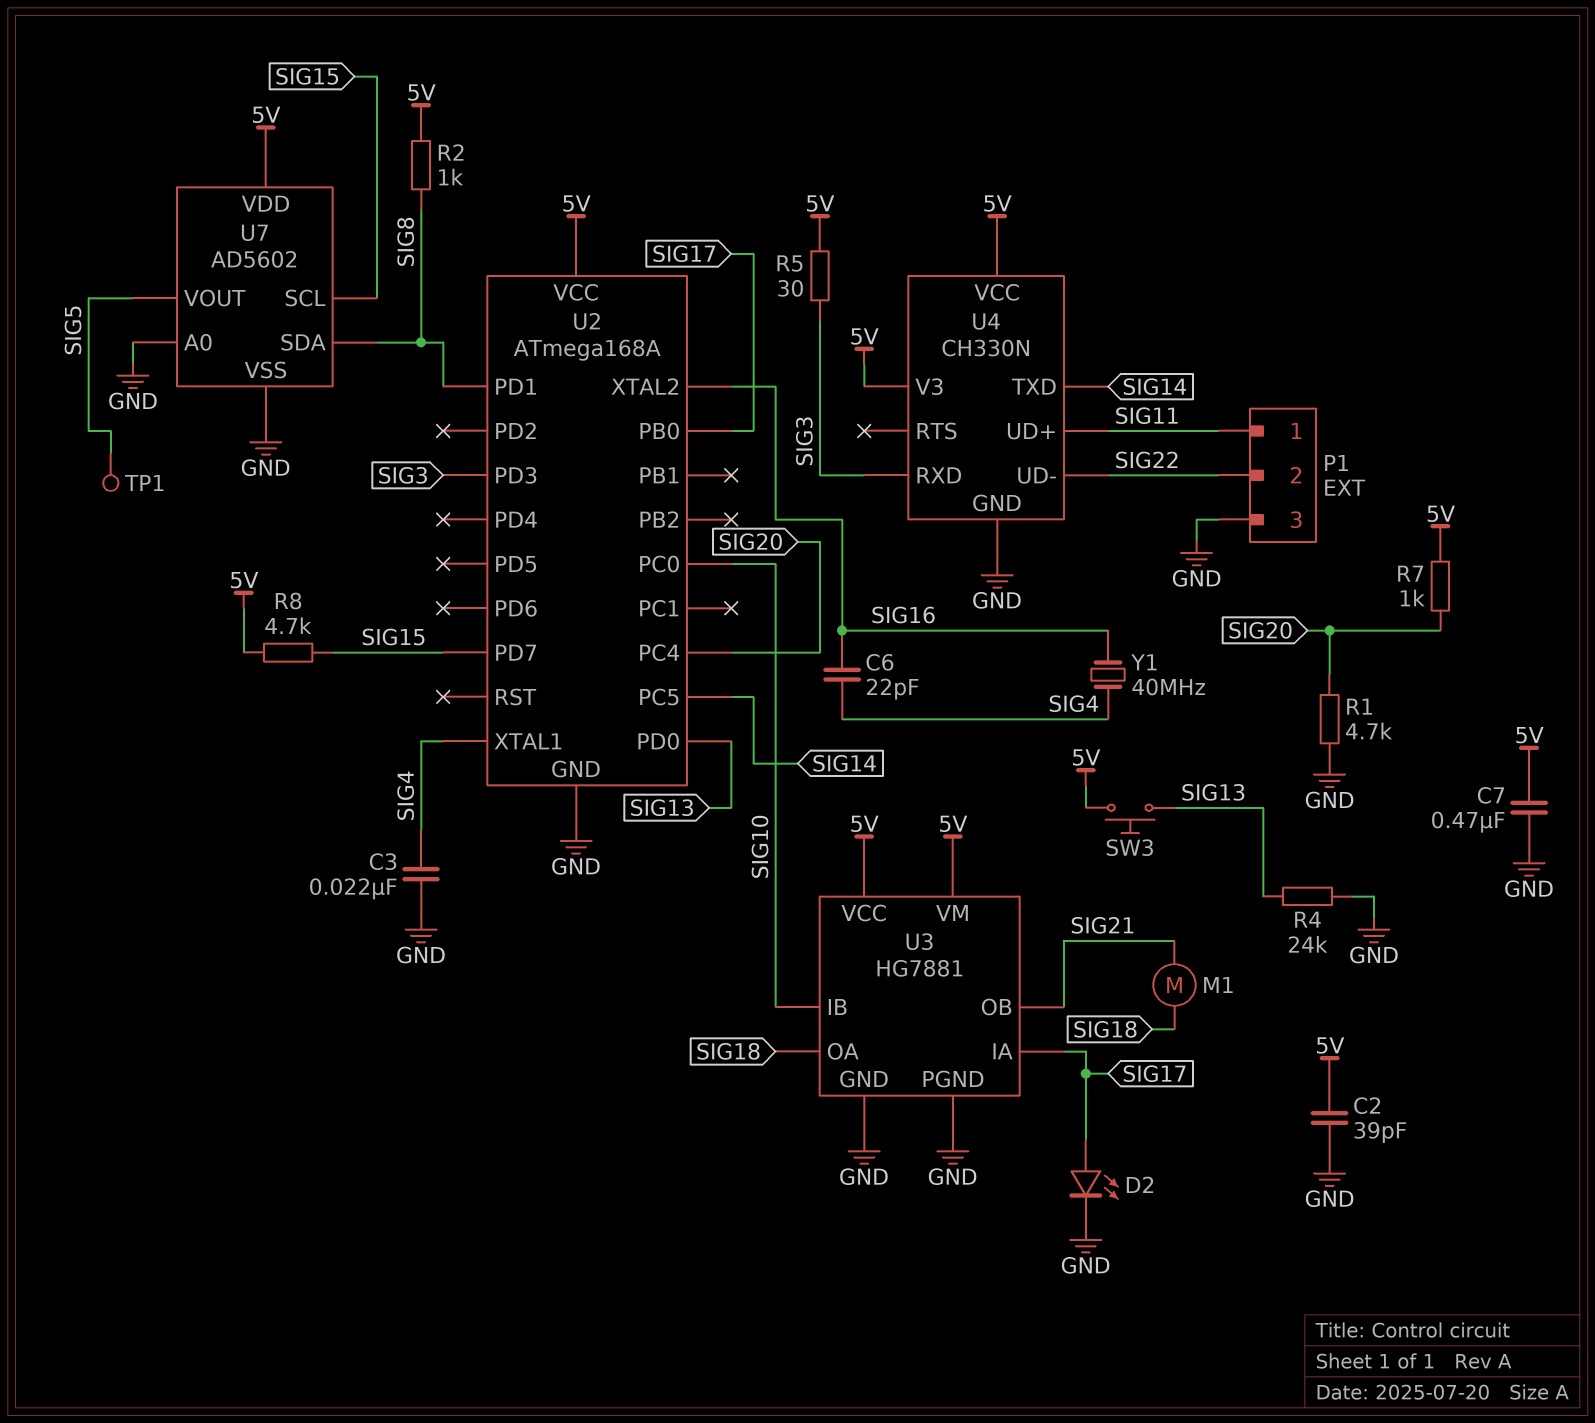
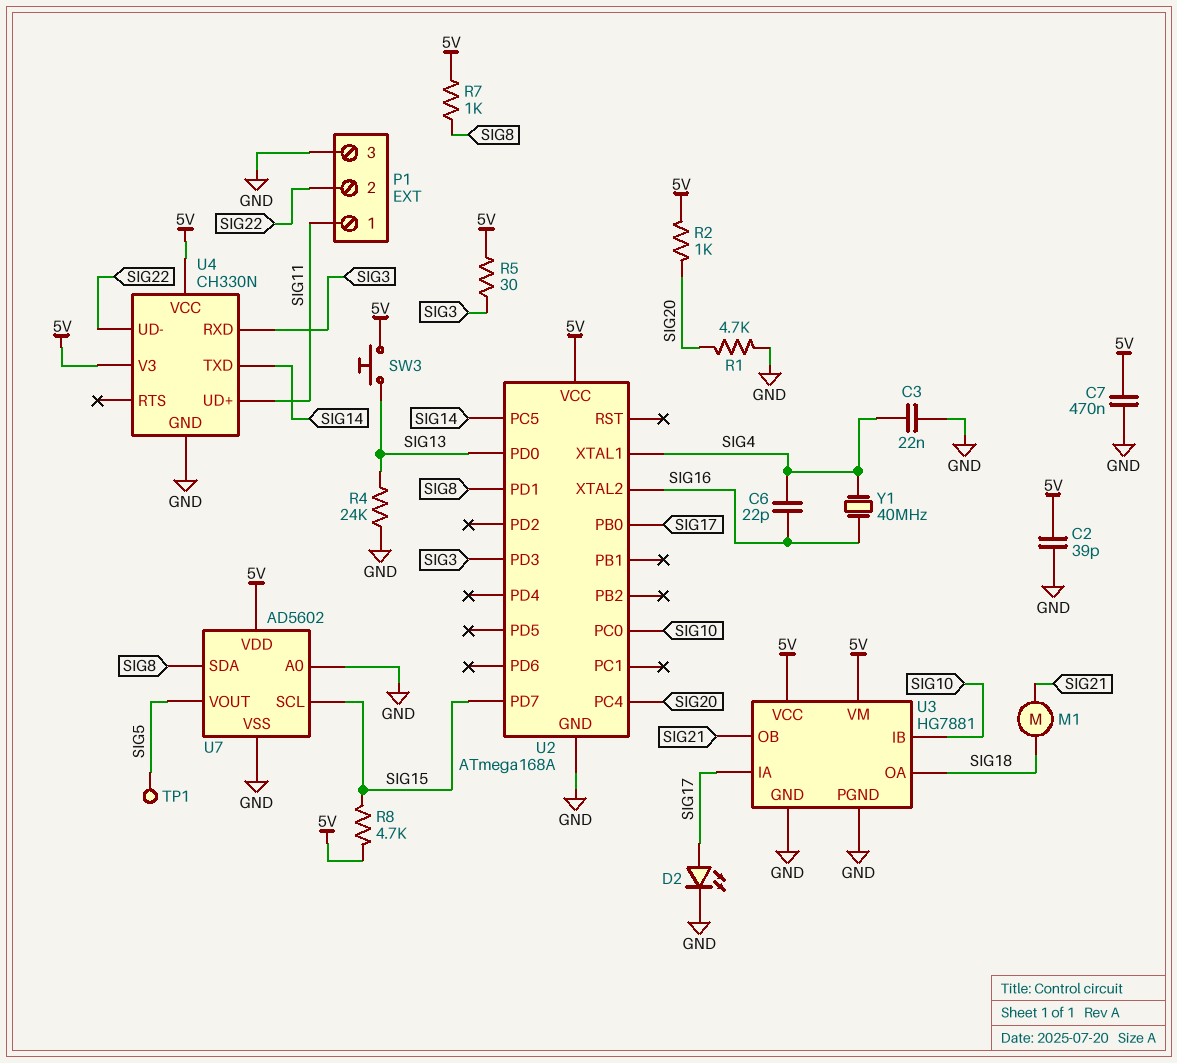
R2: 1k (5V, SIG8) -> 1k (5V, SIG20)
R7: 1k (5V, SIG20) -> 1k (5V, SIG8)

